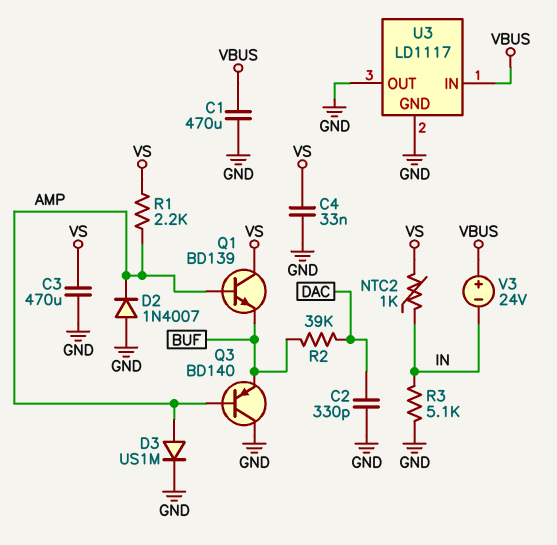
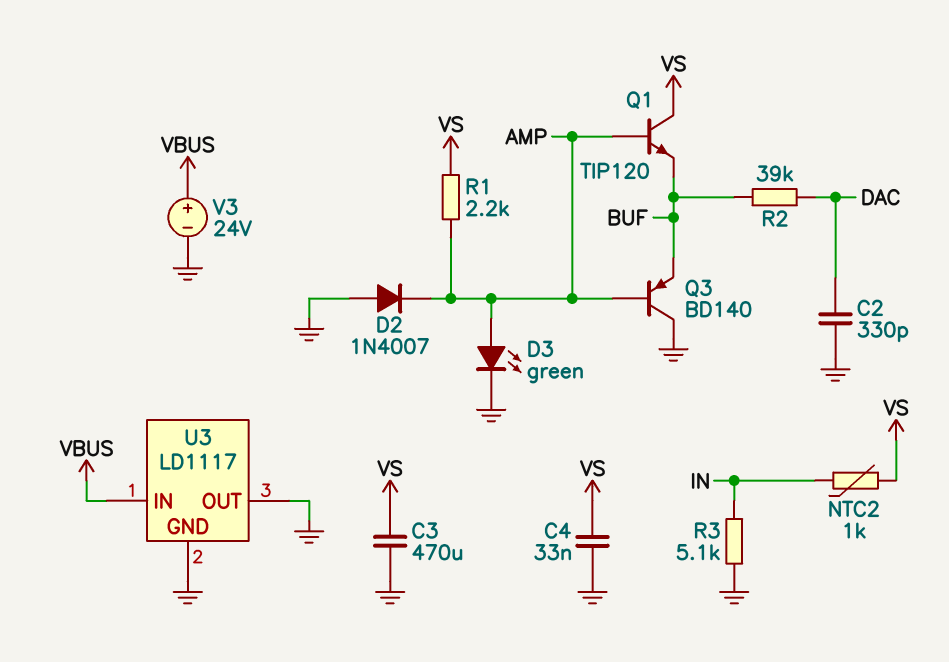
C1: 470uF (GND, VBUS) -> none
D3: diode US1M (A AMP, K GND) -> LED green (A AMP, K GND)
Q1: NPN BD139 (B AMP, C VS, E BUF) -> NPN TIP120 (B AMP, C VS, E BUF)
V3: 24V (plus VBUS, minus IN) -> 24V (plus VBUS, minus GND)

